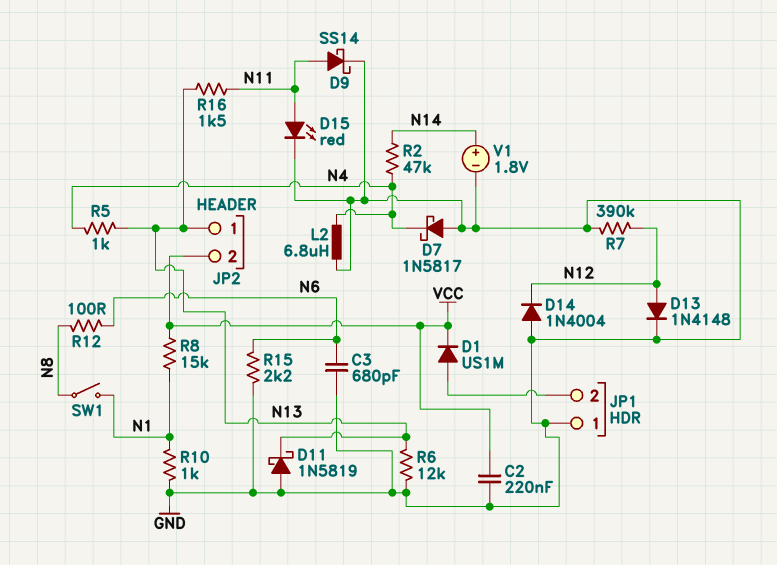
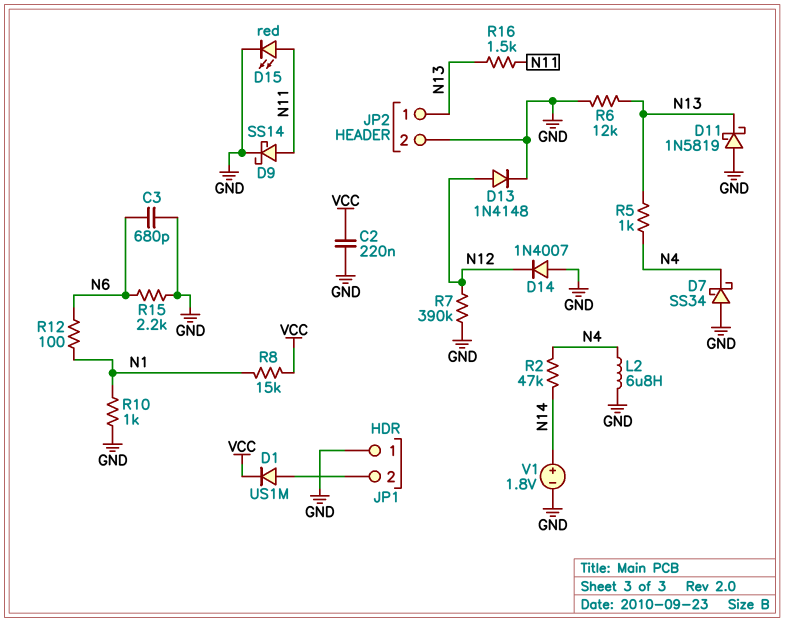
D7: schottky 1N5817 (A GND, K N4) -> schottky SS34 (A GND, K N4)
D14: diode 1N4004 (A GND, K N12) -> diode 1N4007 (A GND, K N12)
JP2 pin 2: VCC -> GND
R12: 100 (N6, N8) -> 100 (N1, N6)
SW1: switch (N1, N8) -> none

